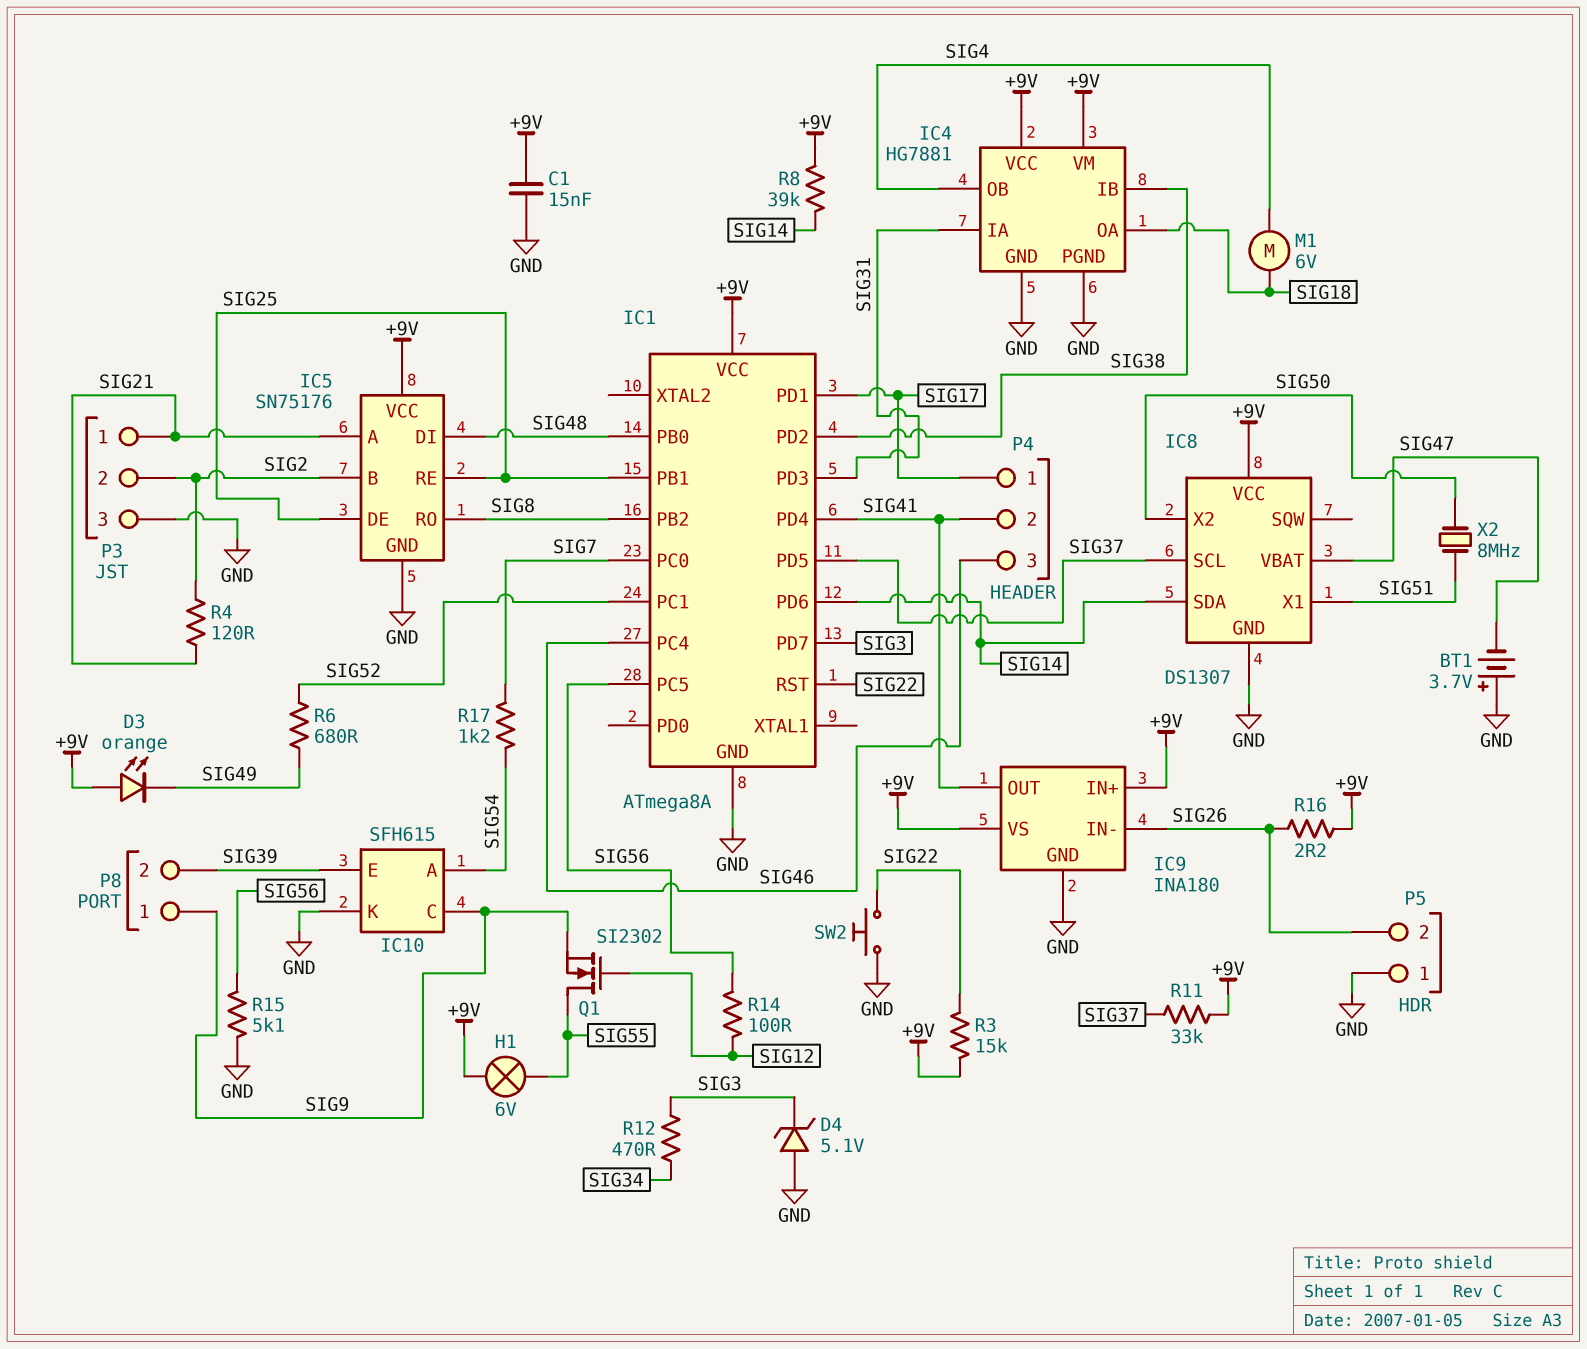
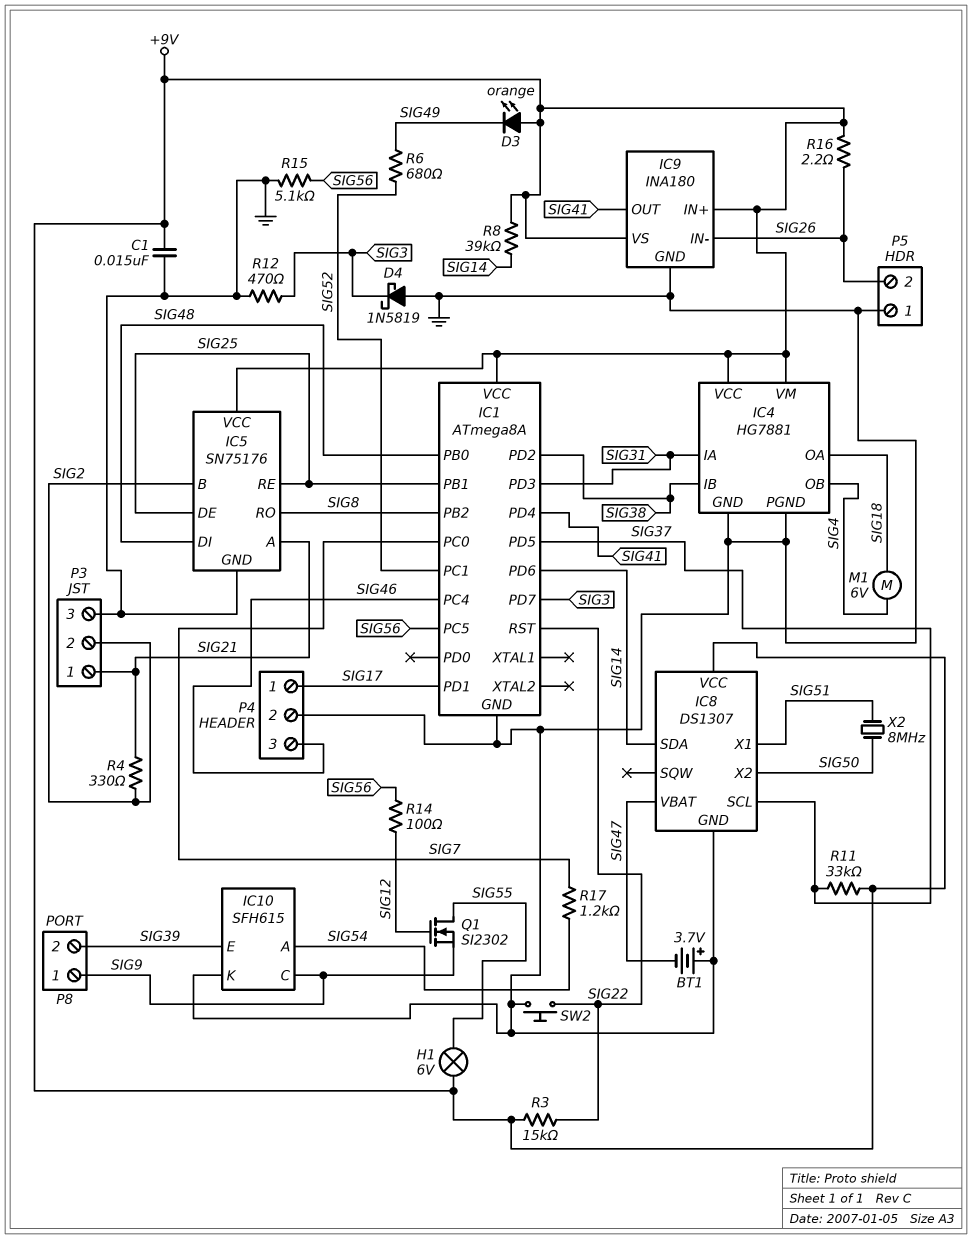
D4: zener 5.1V (A GND, K SIG3) -> schottky 1N5819 (A GND, K SIG3)
P4 pin 2: SIG41 -> GND
R4: 120 (SIG2, SIG21) -> 330 (SIG2, SIG21)
R12: 470 (SIG3, SIG34) -> 470 (GND, SIG3)

